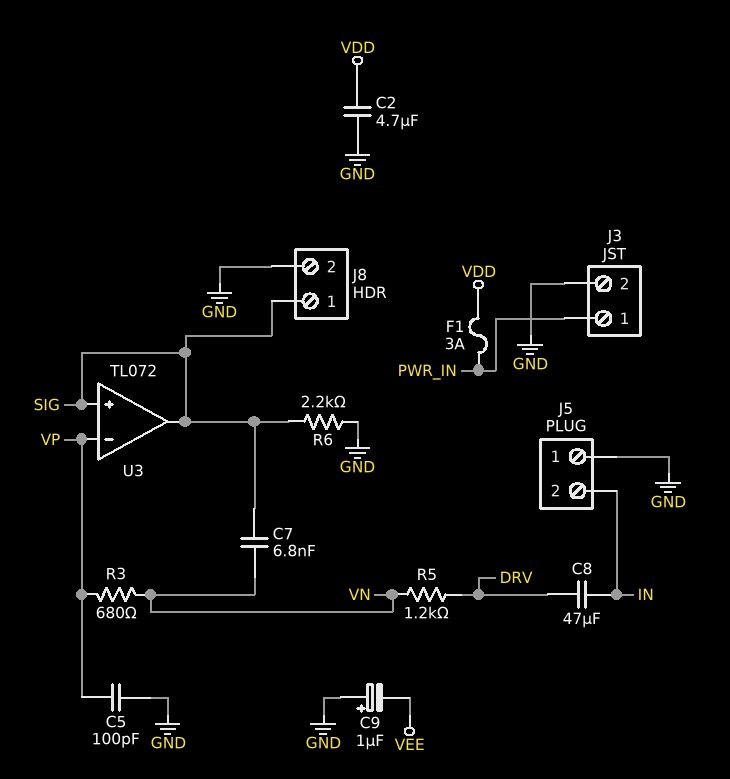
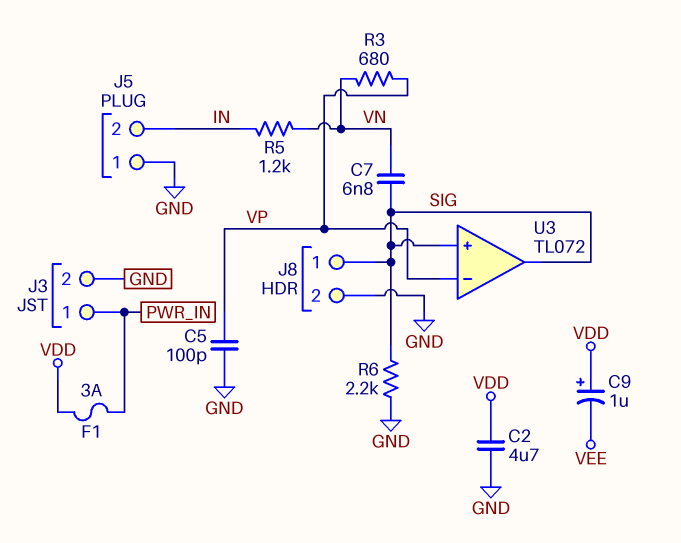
C8: 47uF (DRV, IN) -> none
C9: 1uF (plus GND, minus VEE) -> 1uF (plus VDD, minus VEE)
R5: 1.2k (DRV, VN) -> 1.2k (IN, VN)

